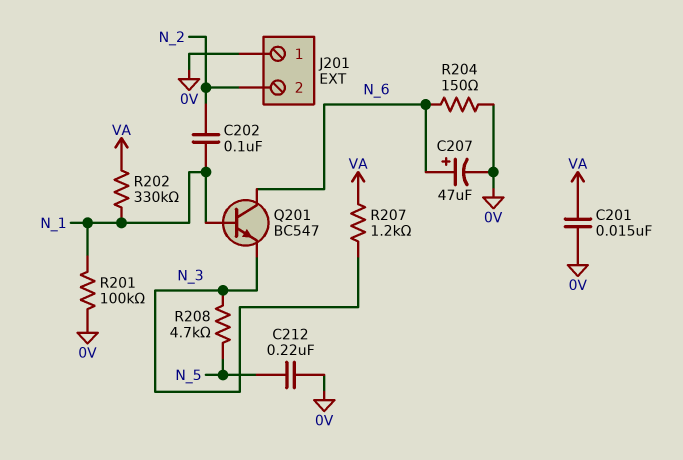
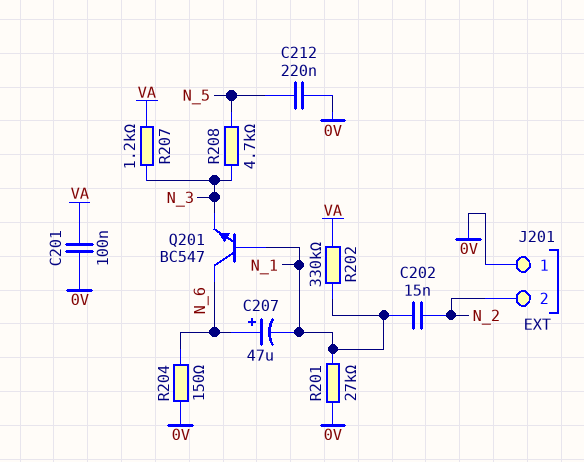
C201: 15nF (0V, VA) -> 100nF (0V, VA)
C202: 100nF (N_1, N_2) -> 15nF (N_1, N_2)
C207: 47uF (plus N_6, minus 0V) -> 47uF (plus N_6, minus N_1)
R201: 100k (0V, N_1) -> 27k (0V, N_1)

